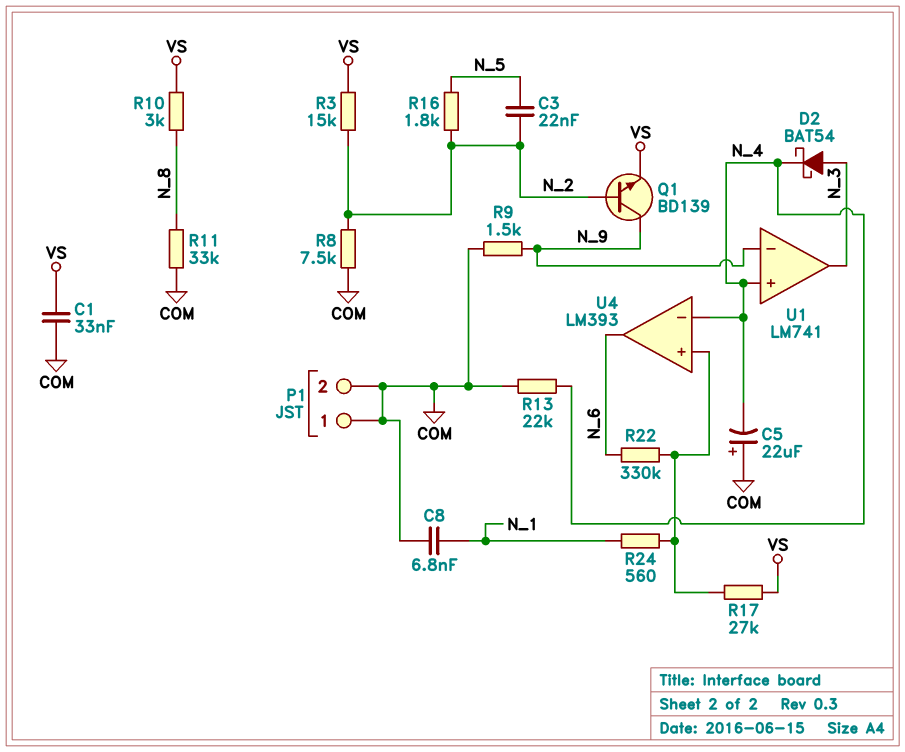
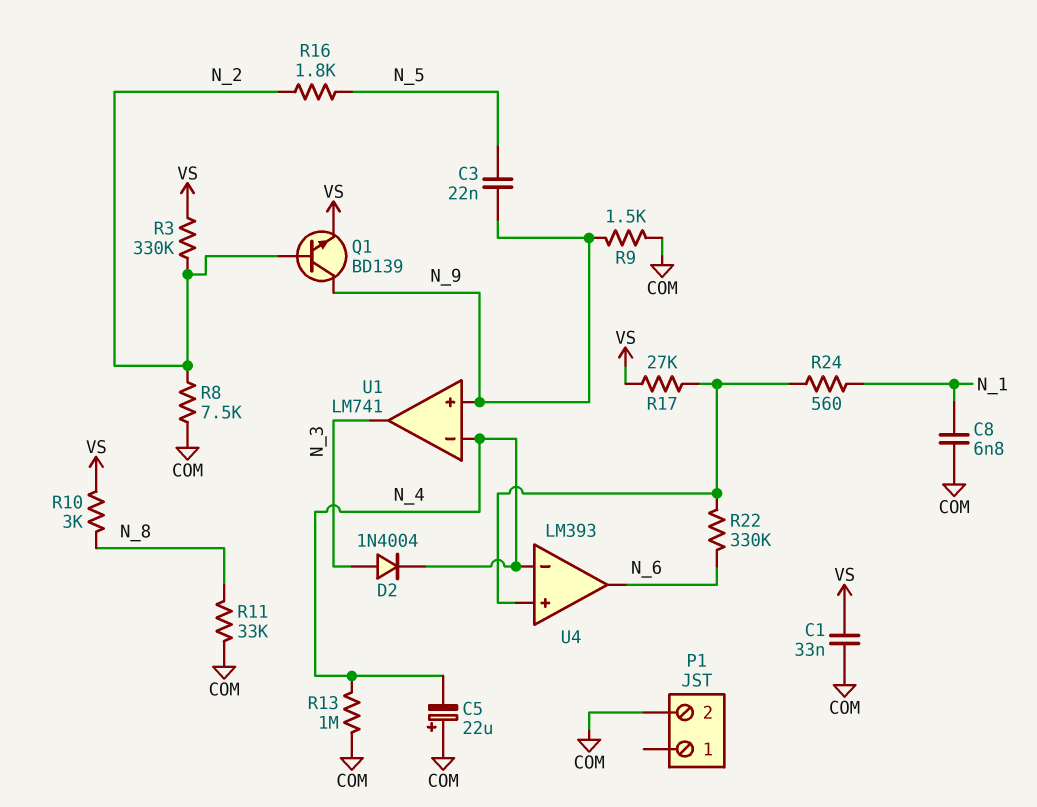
C3: 22nF (N_2, N_5) -> 22nF (N_5, N_9)
D2: schottky BAT54 (A N_3, K N_4) -> diode 1N4004 (A N_3, K N_4)
P1 pin 1: COM -> none
R3: 15k (N_2, VS) -> 330k (N_2, VS)
R13: 22k (COM, N_4) -> 1M (COM, N_4)
U1 pin in+: N_4 -> N_9
U1 pin in-: N_9 -> N_4

